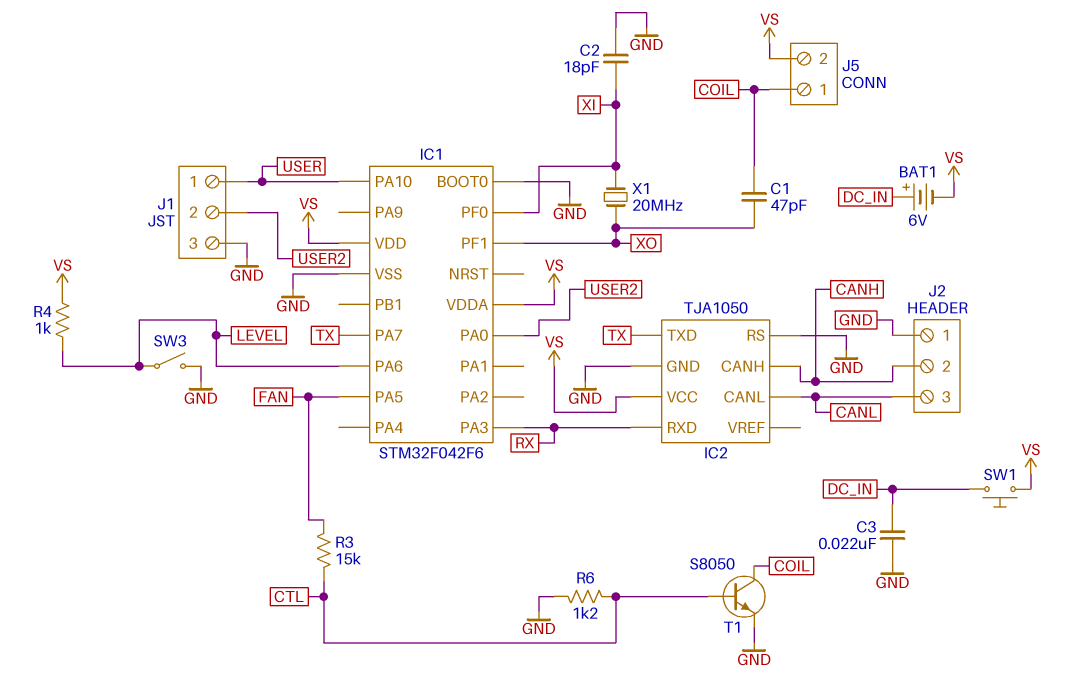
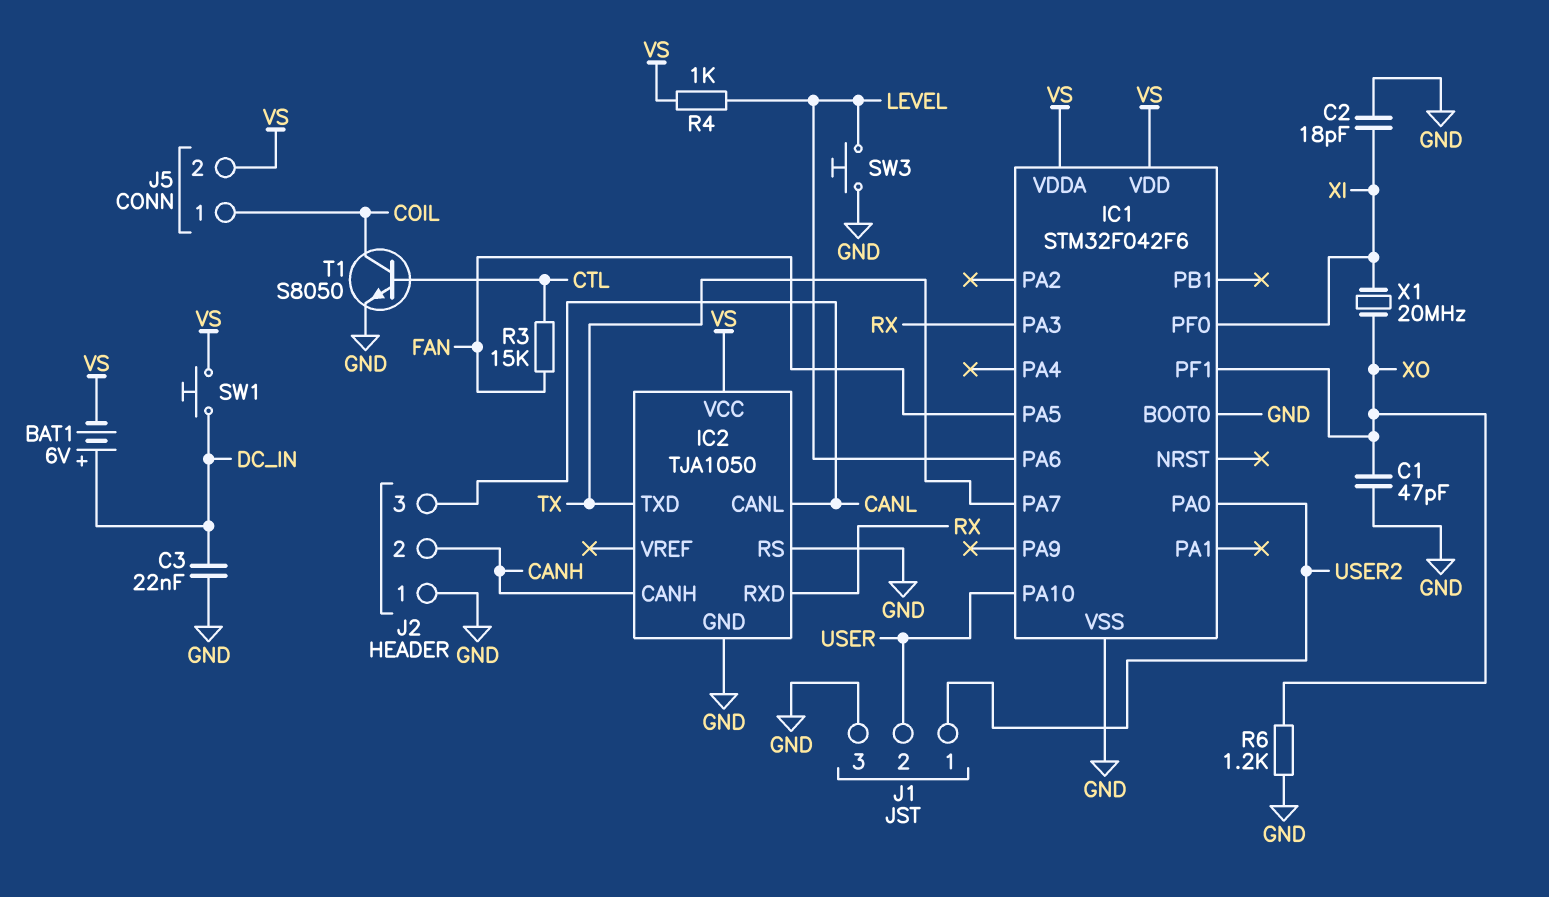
C1: 47pF (COIL, XO) -> 47pF (GND, XO)
J1 pin 1: USER -> USER2
J1 pin 2: USER2 -> USER
R6: 1.2k (CTL, GND) -> 1.2k (GND, XO)
SW3: switch (GND, LEVEL) -> button (GND, LEVEL)

